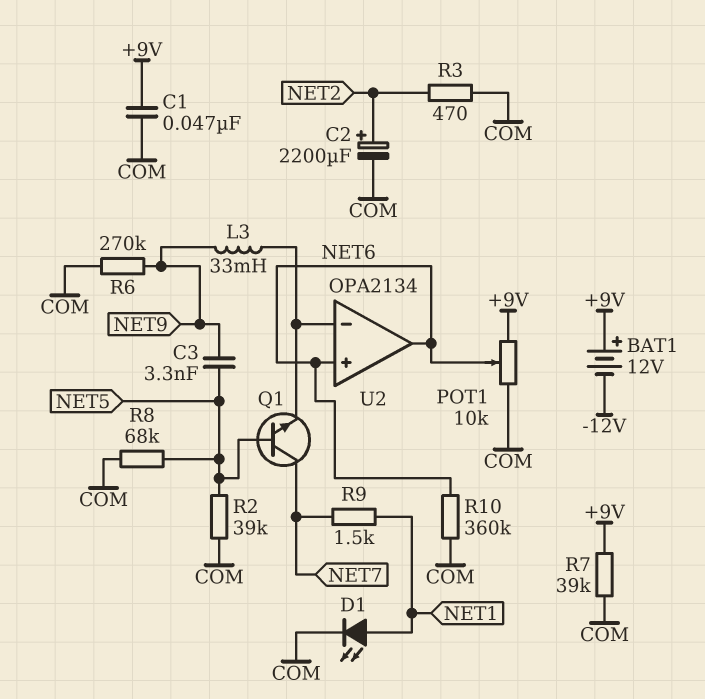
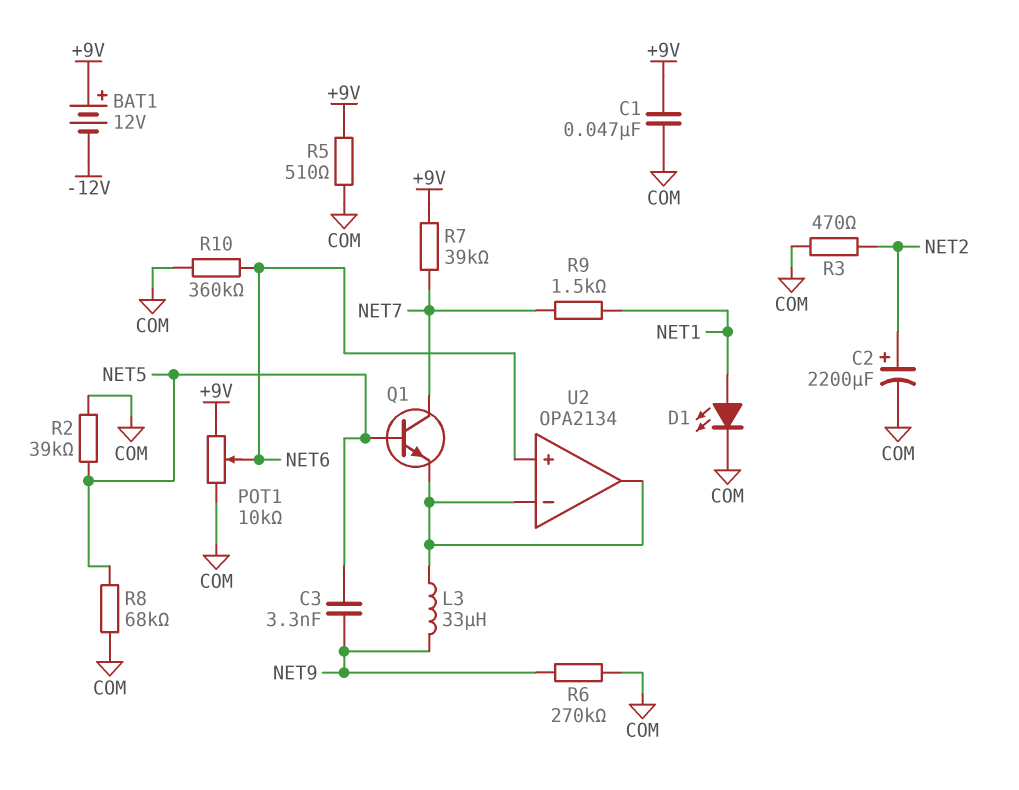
L3: 33mH (NET9, U2/in-) -> 33uH (NET9, U2/in-)
R5: none -> 510 (+9V, COM)
R7: 39k (+9V, COM) -> 39k (+9V, NET7)
U2 pin out: NET6 -> U2/in-

